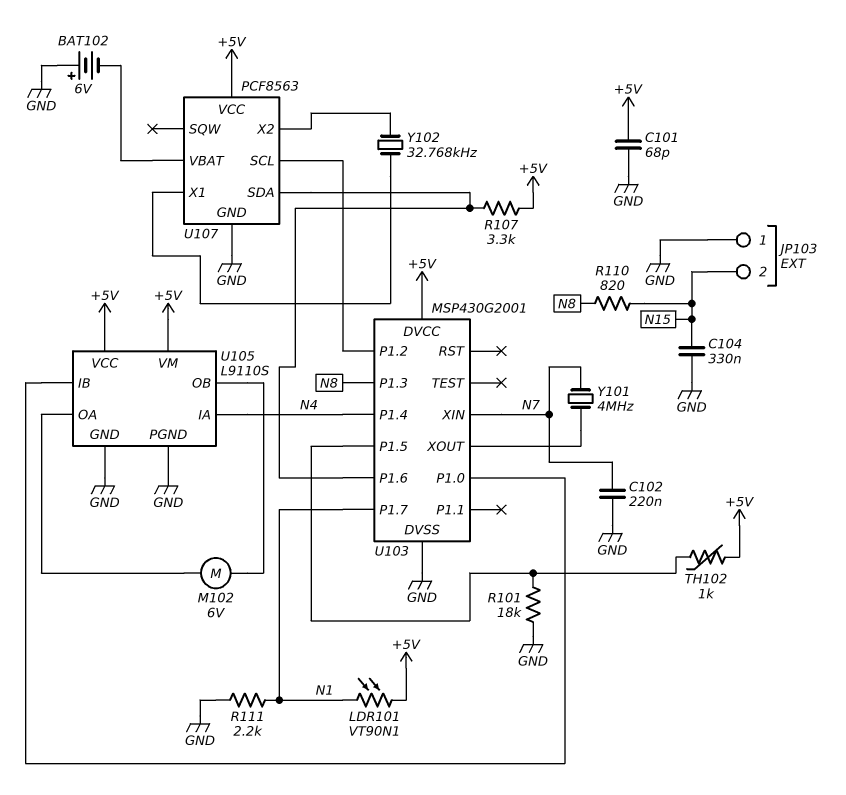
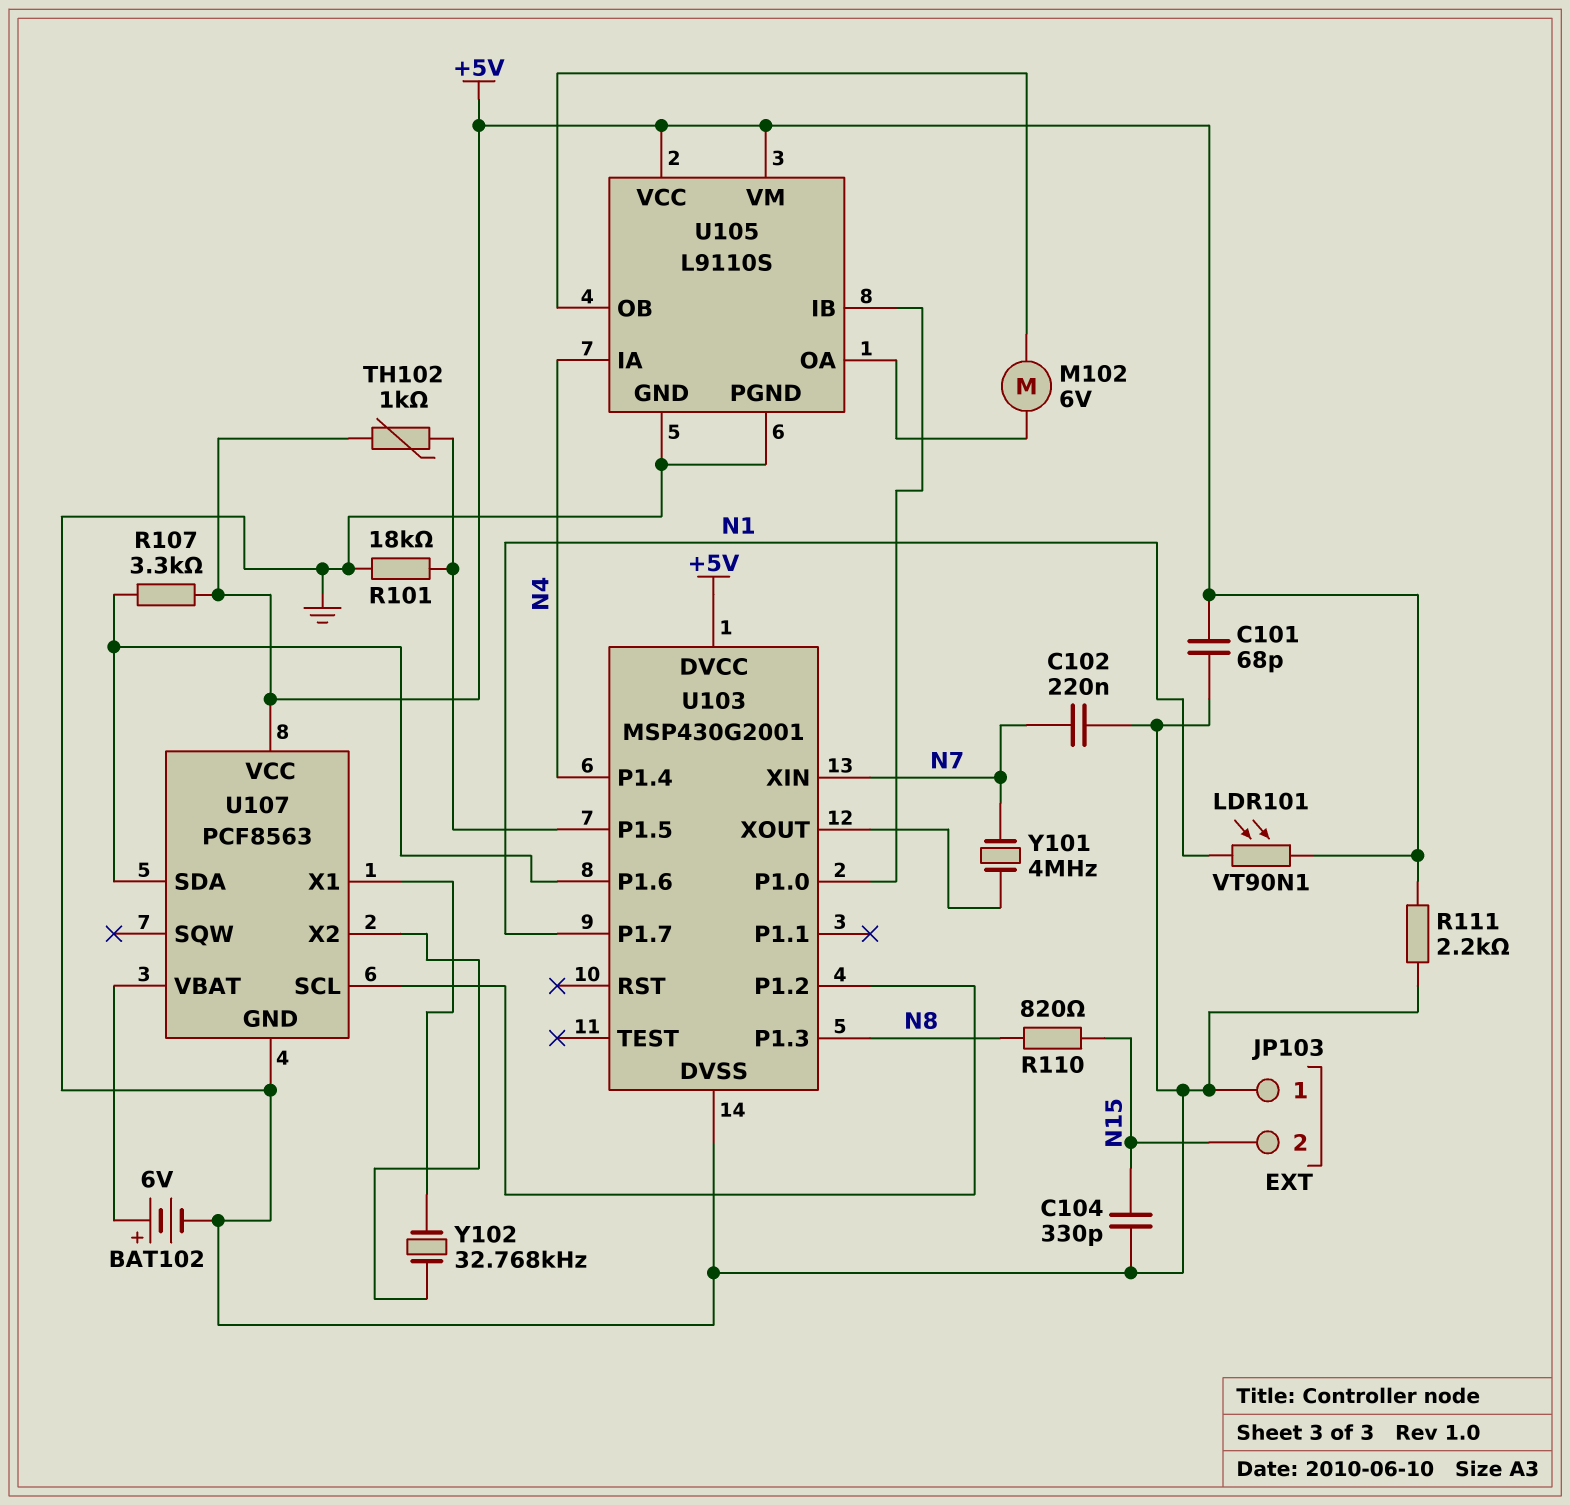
BAT102: 6V (plus GND, minus U107/VBAT) -> 6V (plus U107/VBAT, minus GND)
C104: 330nF (GND, N15) -> 330pF (GND, N15)
R111: 2.2k (GND, N1) -> 2.2k (+5V, GND)

